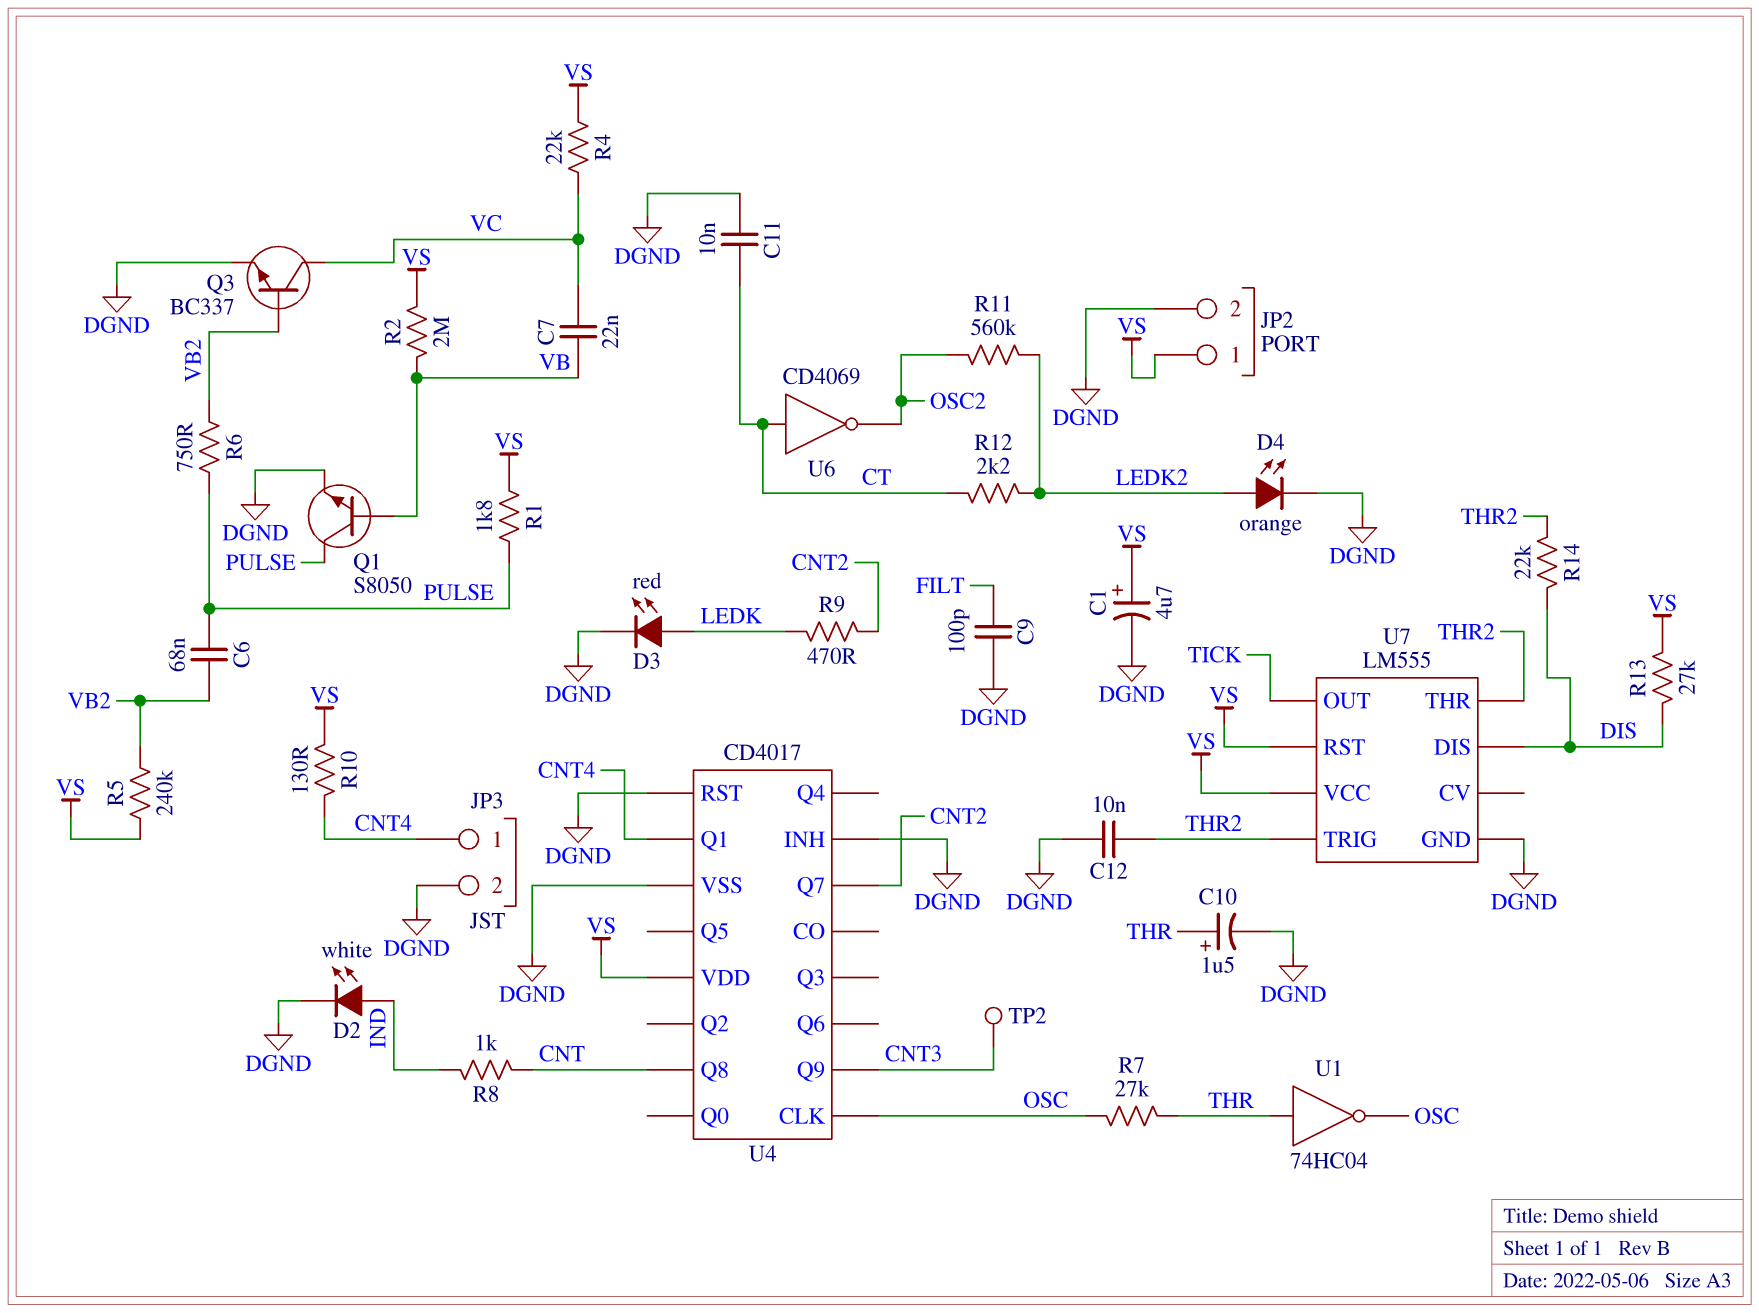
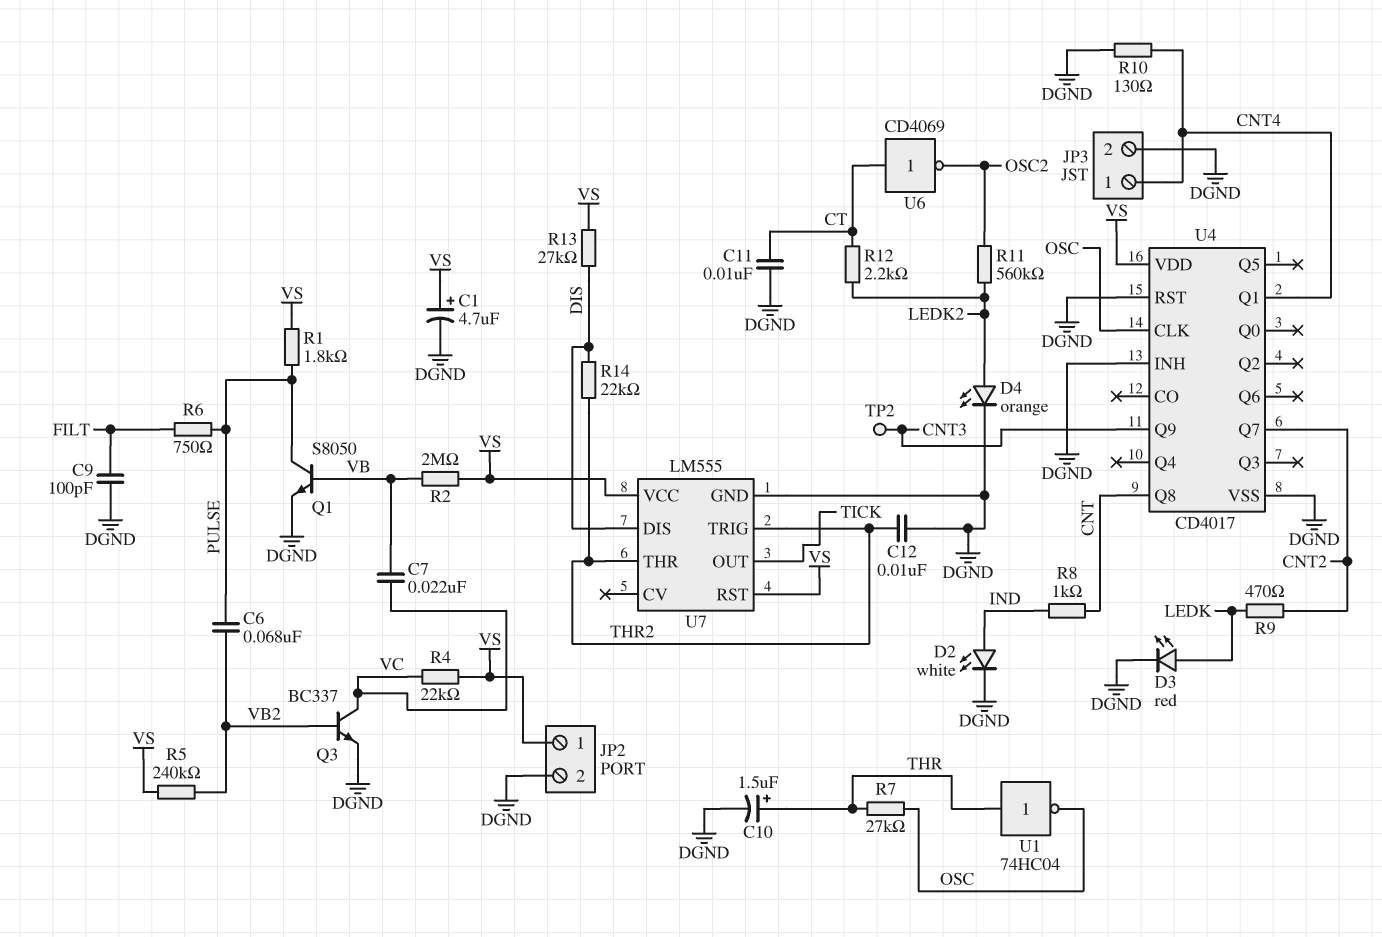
R6: 750 (PULSE, VB2) -> 750 (FILT, PULSE)
R10: 130 (CNT4, VS) -> 130 (CNT4, DGND)

